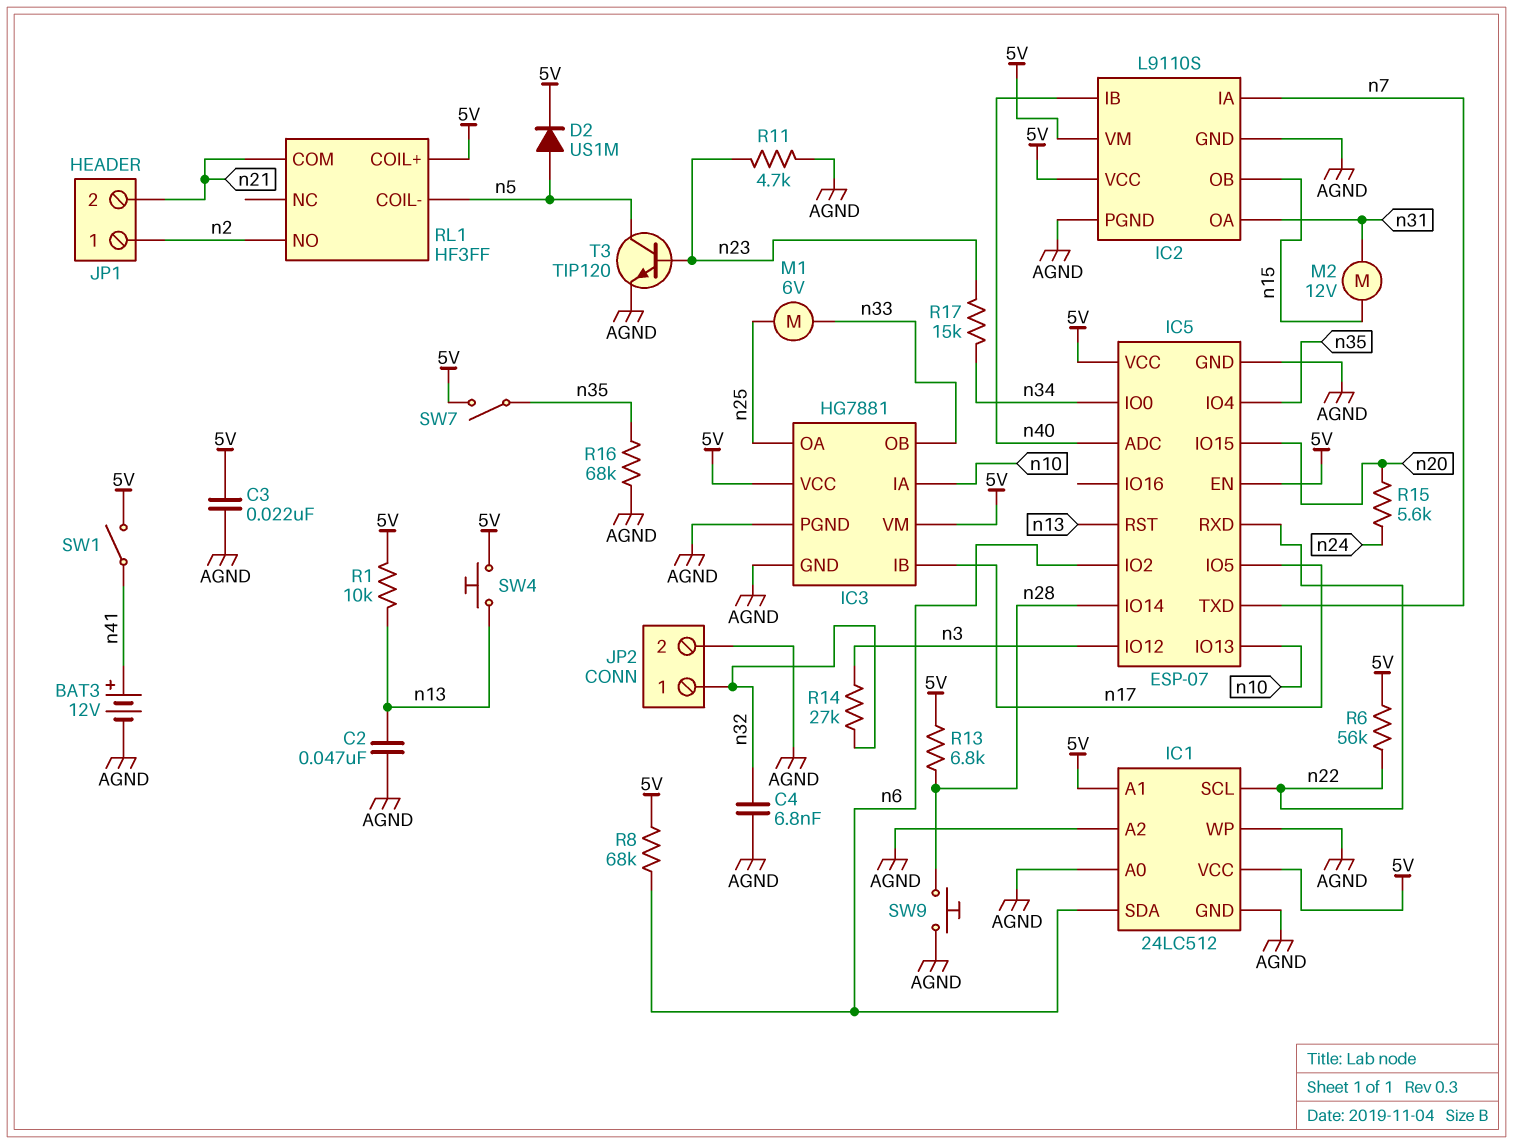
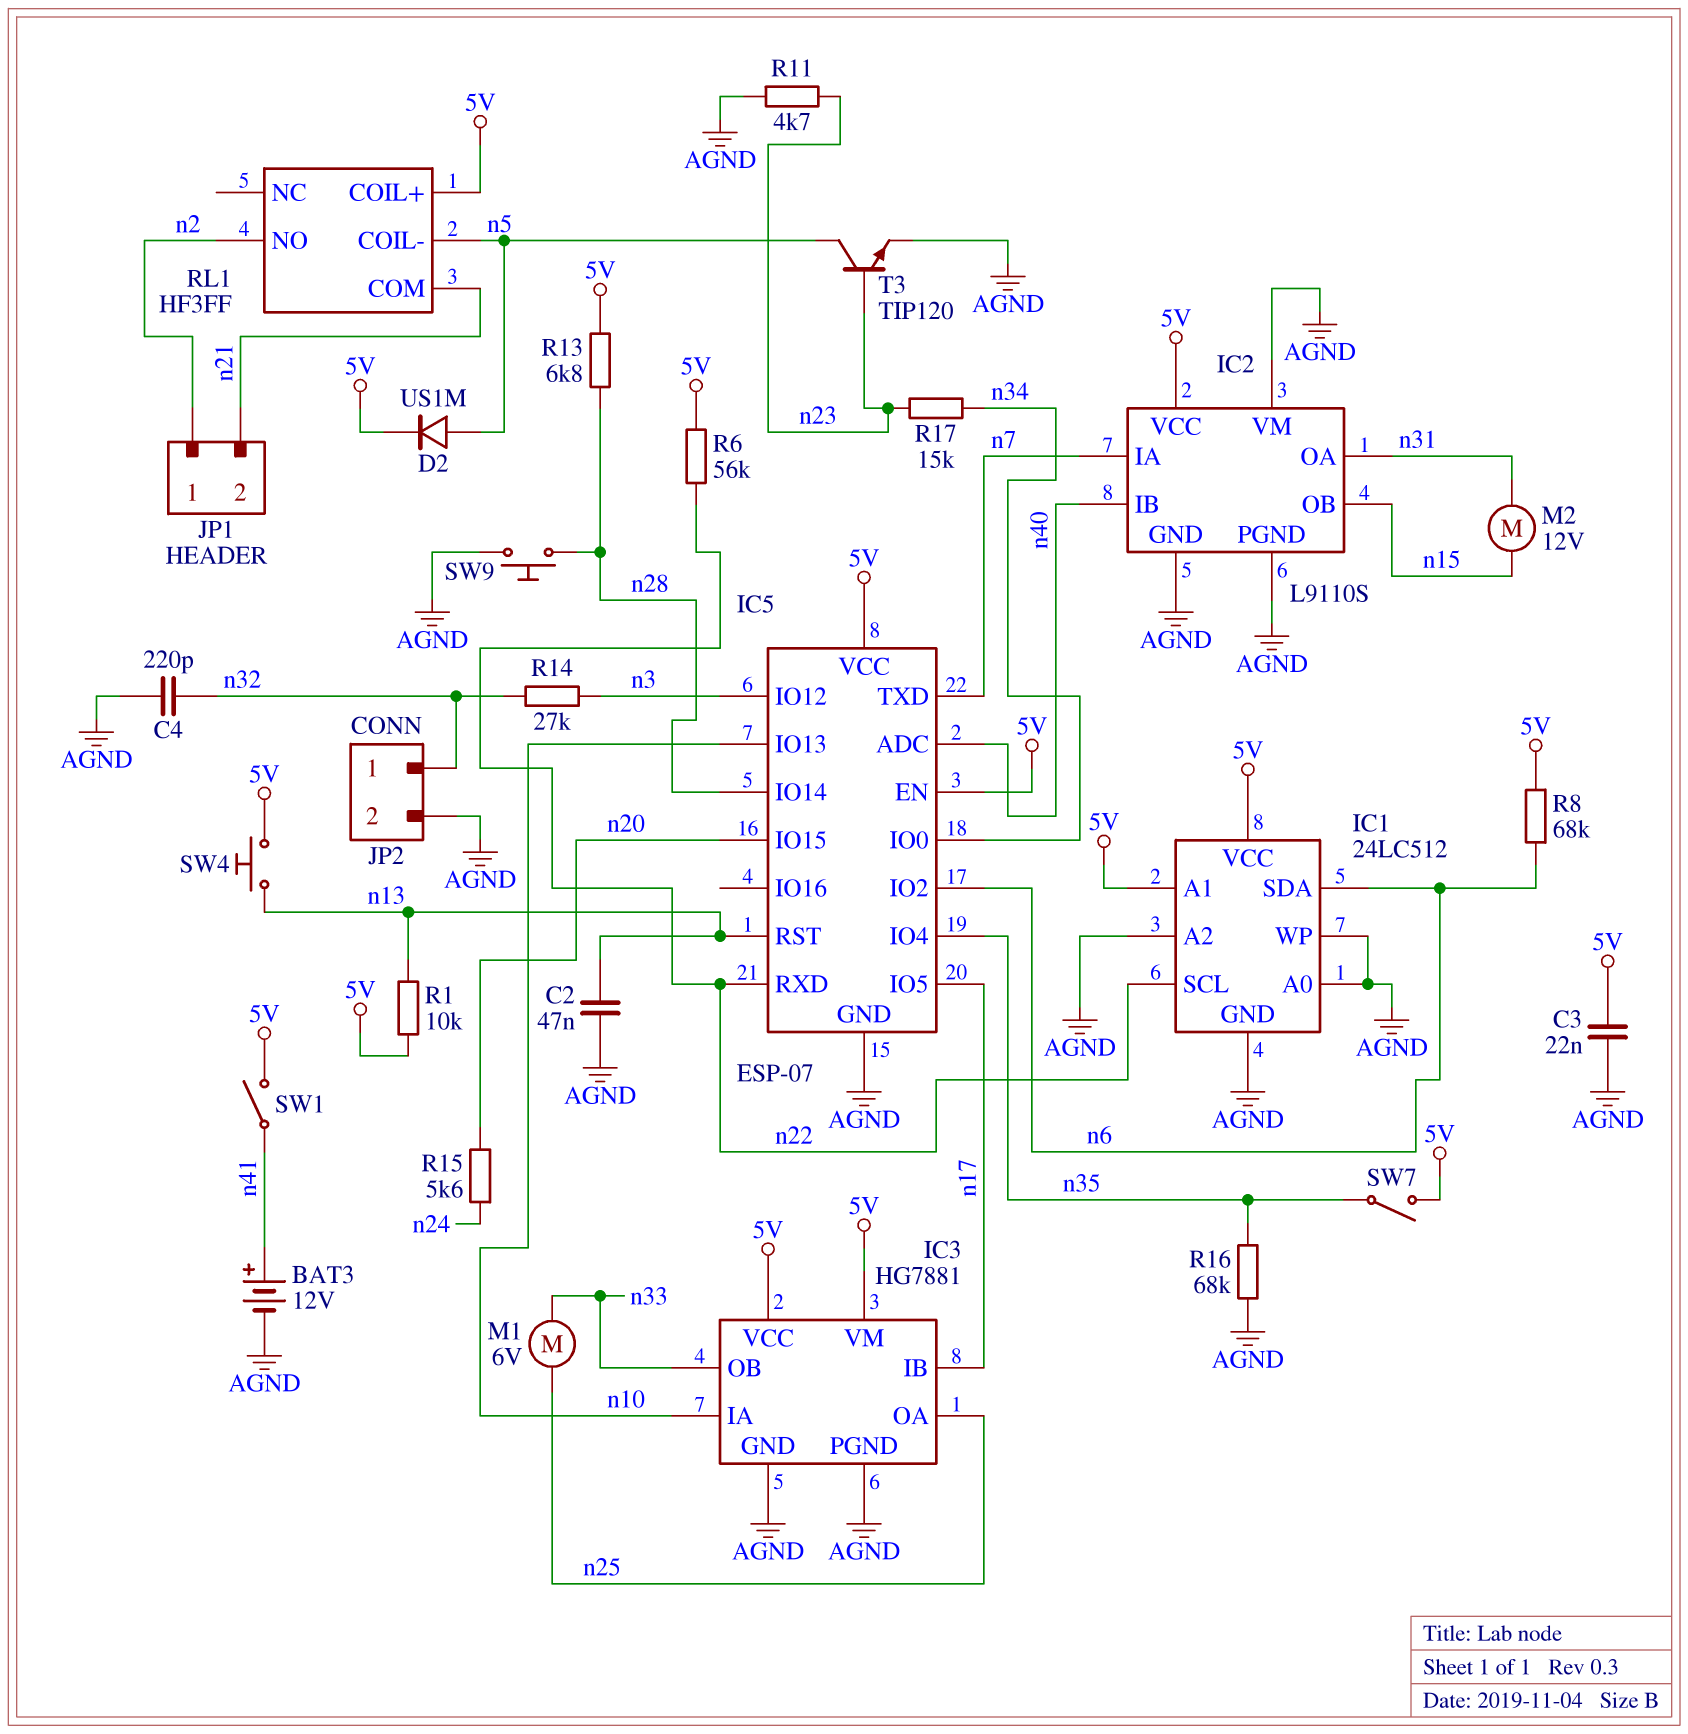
C4: 6.8nF (AGND, n32) -> 220pF (AGND, n32)
IC2 pin VM: 5V -> AGND

